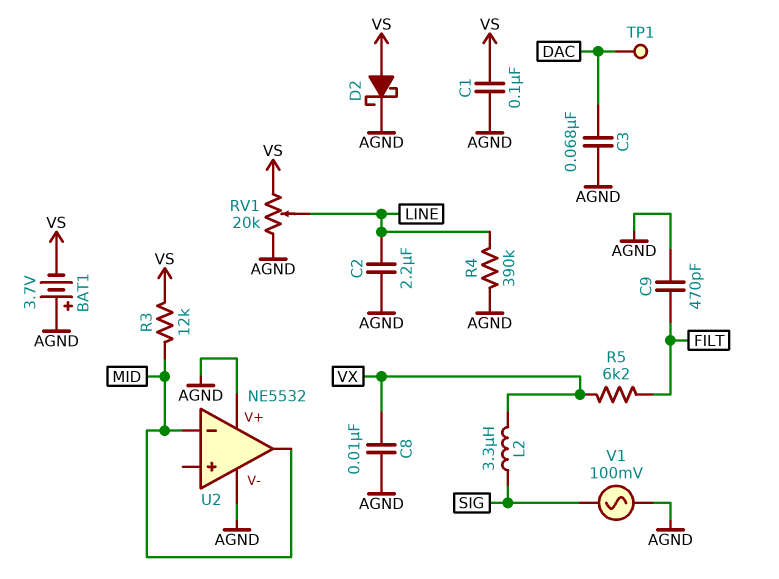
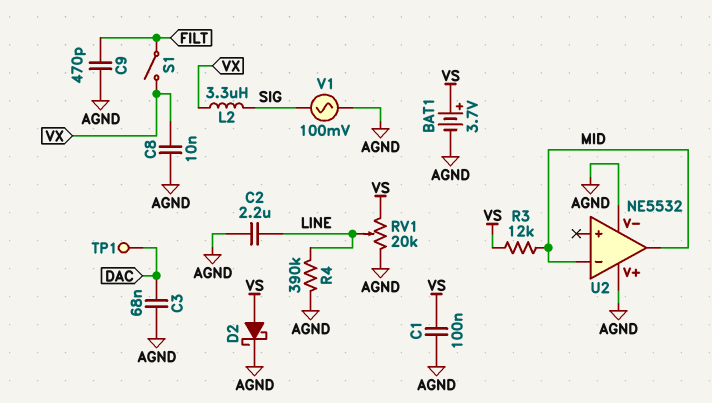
BAT1: 3.7V (plus AGND, minus VS) -> 3.7V (plus VS, minus AGND)
R5: 6.2k (FILT, VX) -> none
S1: none -> switch (FILT, VX)

